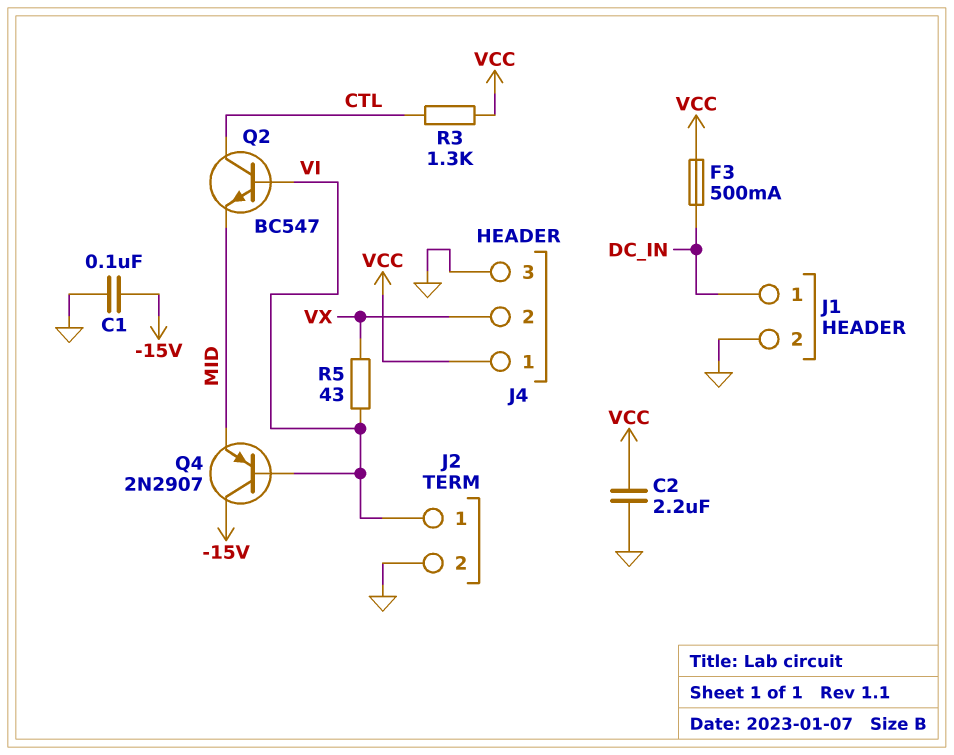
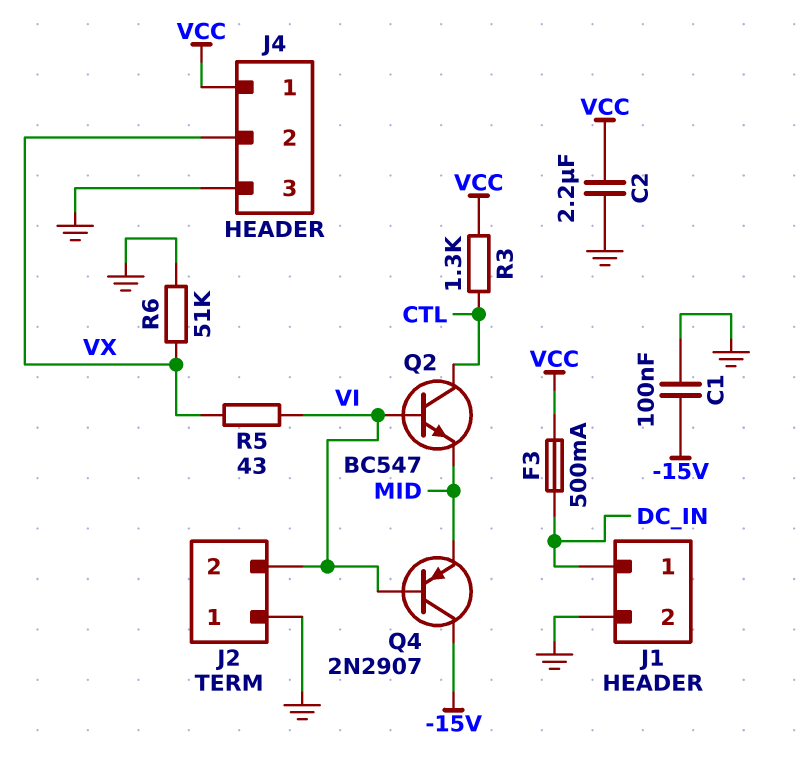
J2 pin 1: VI -> GND
J2 pin 2: GND -> VI
R6: none -> 51k (GND, VX)

